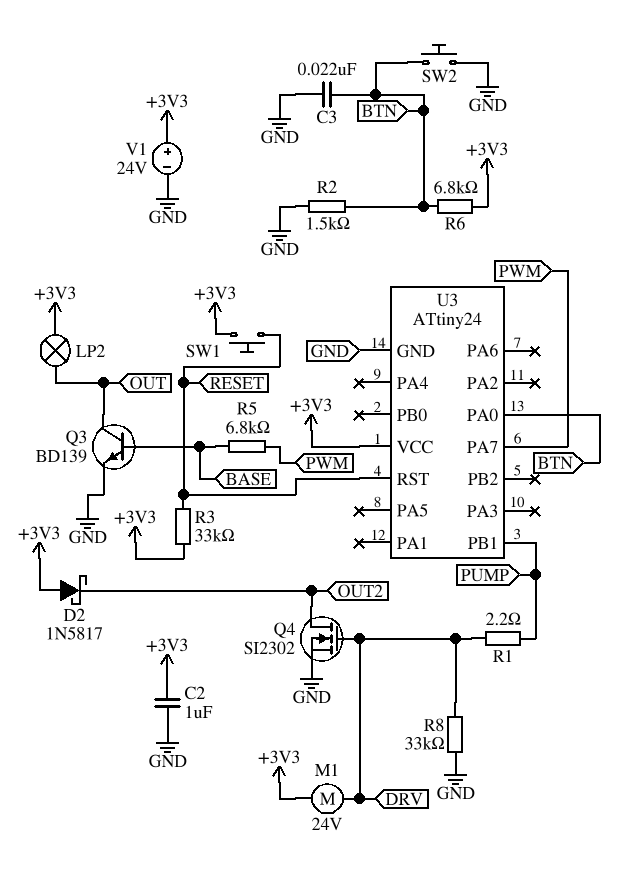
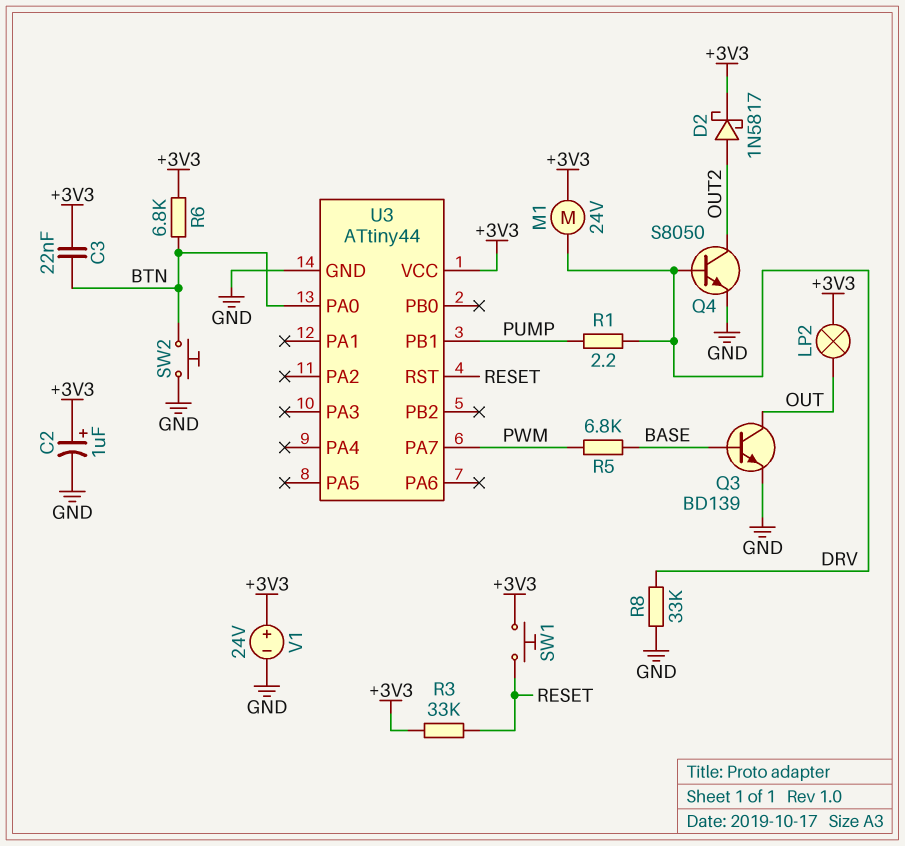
C2: 1uF (+3V3, GND) -> 1uF (plus +3V3, minus GND)
C3: 22nF (BTN, GND) -> 22nF (+3V3, BTN)
D2: schottky 1N5817 (A +3V3, K OUT2) -> schottky 1N5817 (A OUT2, K +3V3)
Q4: NMOS SI2302 (G DRV, D OUT2, S GND) -> NPN S8050 (B DRV, C OUT2, E GND)
R2: 1.5k (BTN, GND) -> none
U3: ATtiny24 -> ATtiny44

